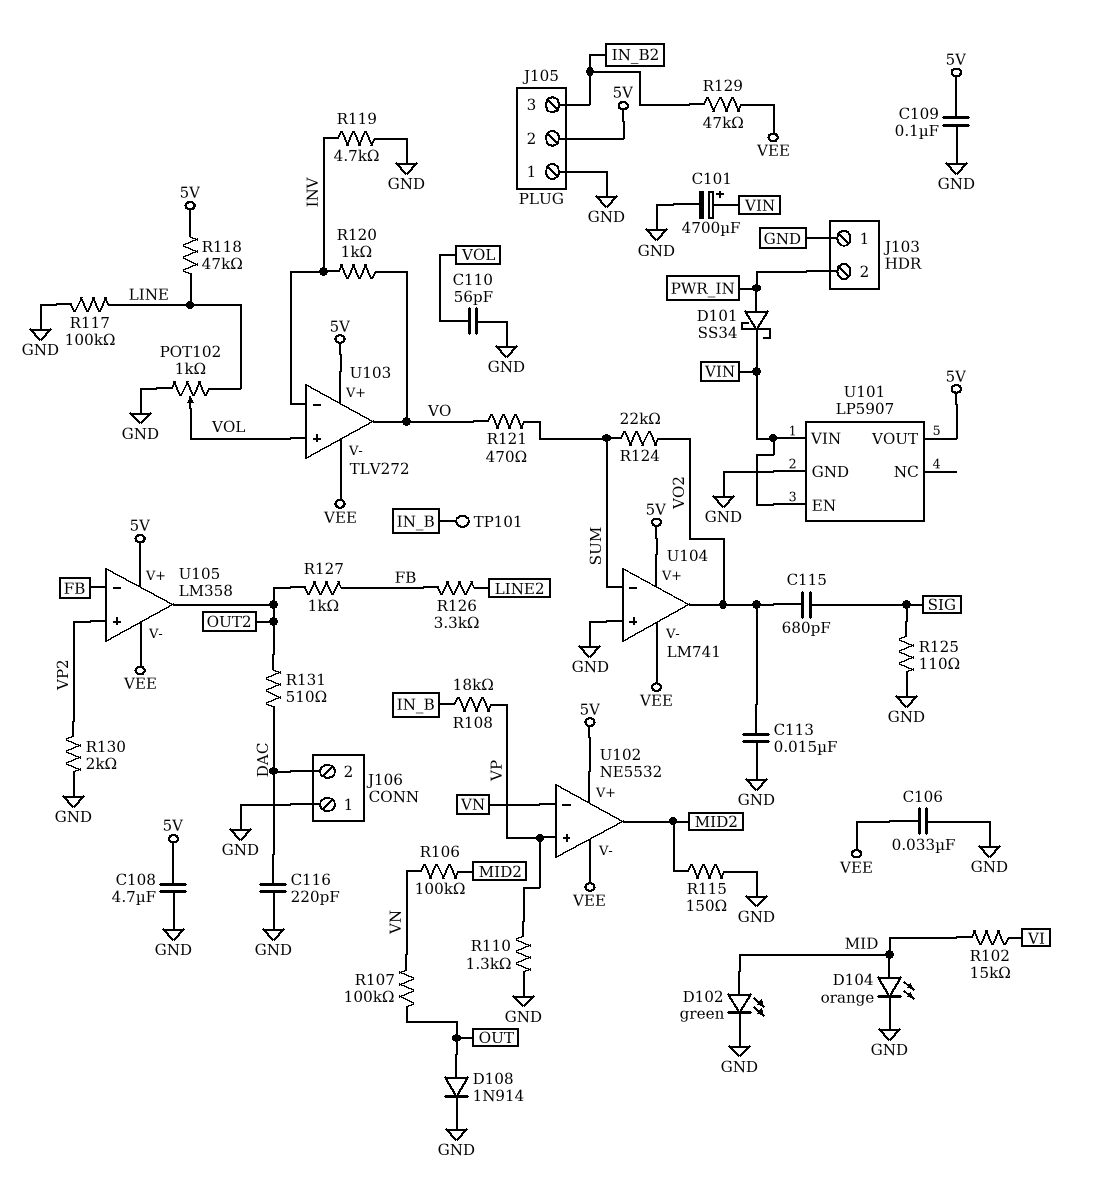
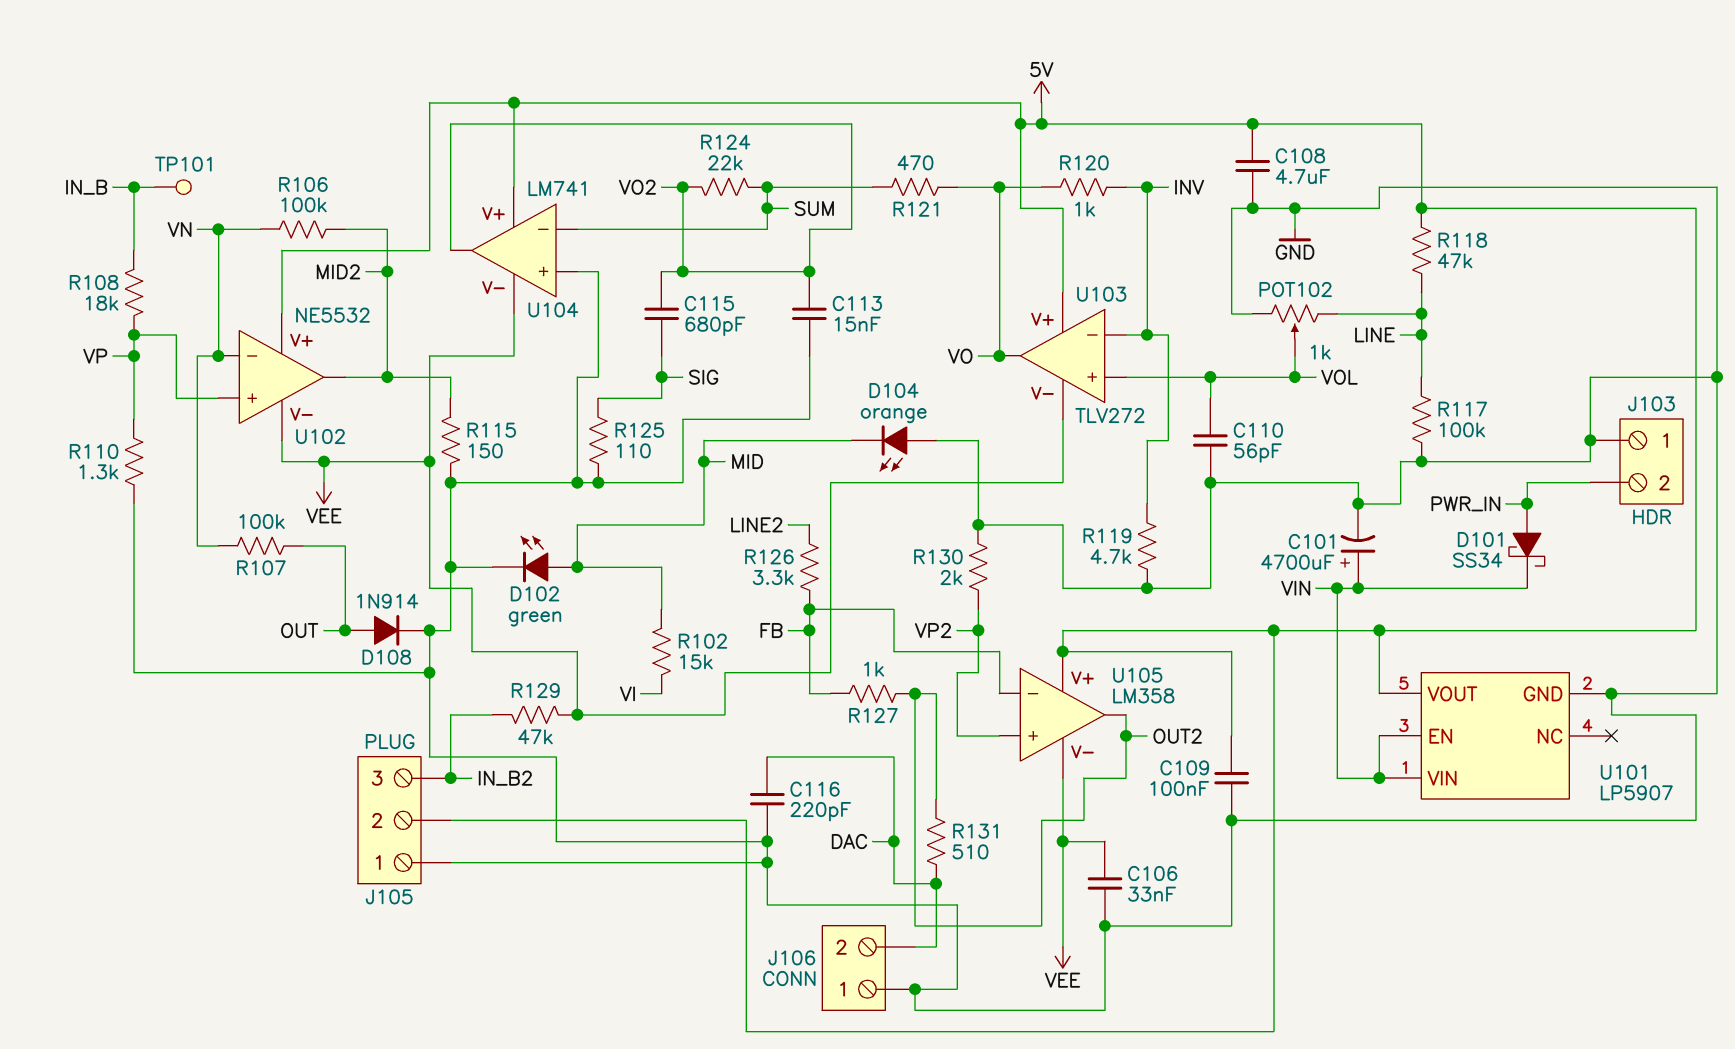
D104: LED orange (A MID, K GND) -> LED orange (A GND, K MID)

